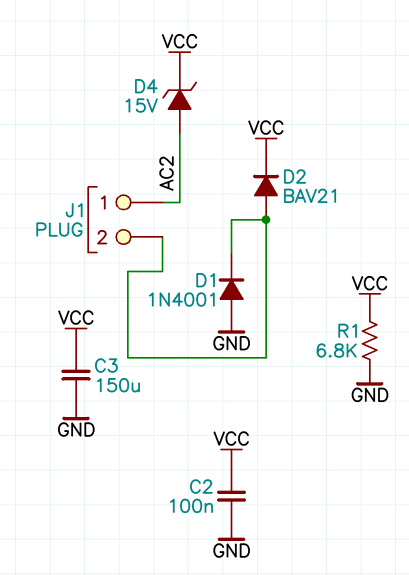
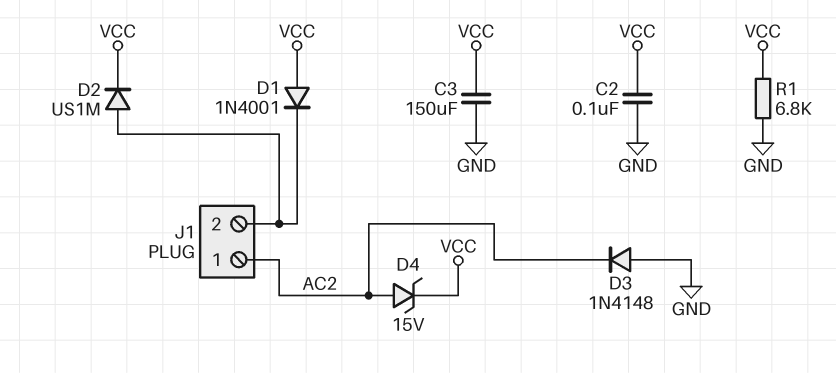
D1: diode 1N4001 (A GND, K J1/2) -> diode 1N4001 (A VCC, K J1/2)
D2: diode BAV21 (A J1/2, K VCC) -> diode US1M (A J1/2, K VCC)
D3: none -> diode 1N4148 (A GND, K AC2)

